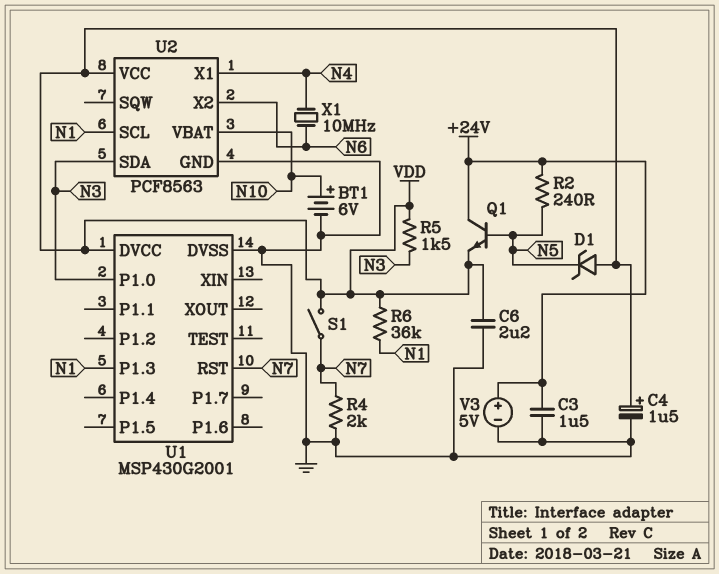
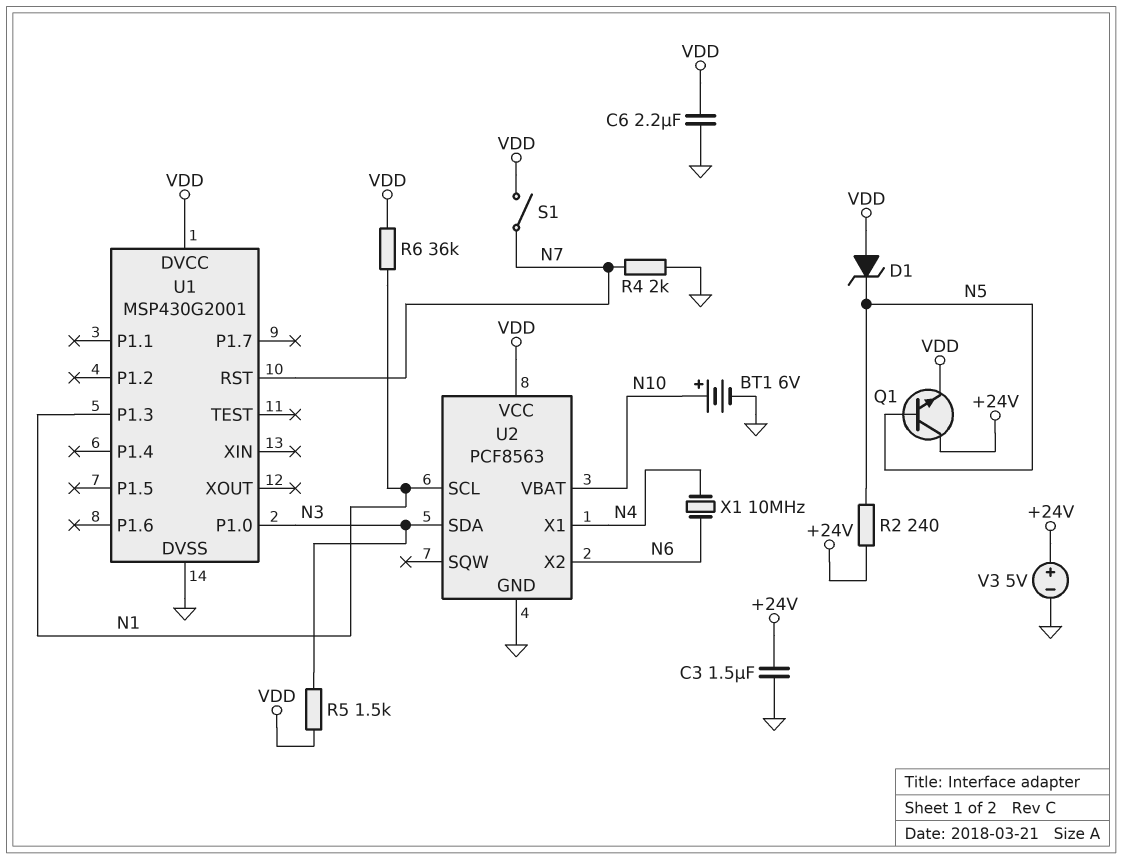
C4: 1.5uF (plus VDD, minus GND) -> none

